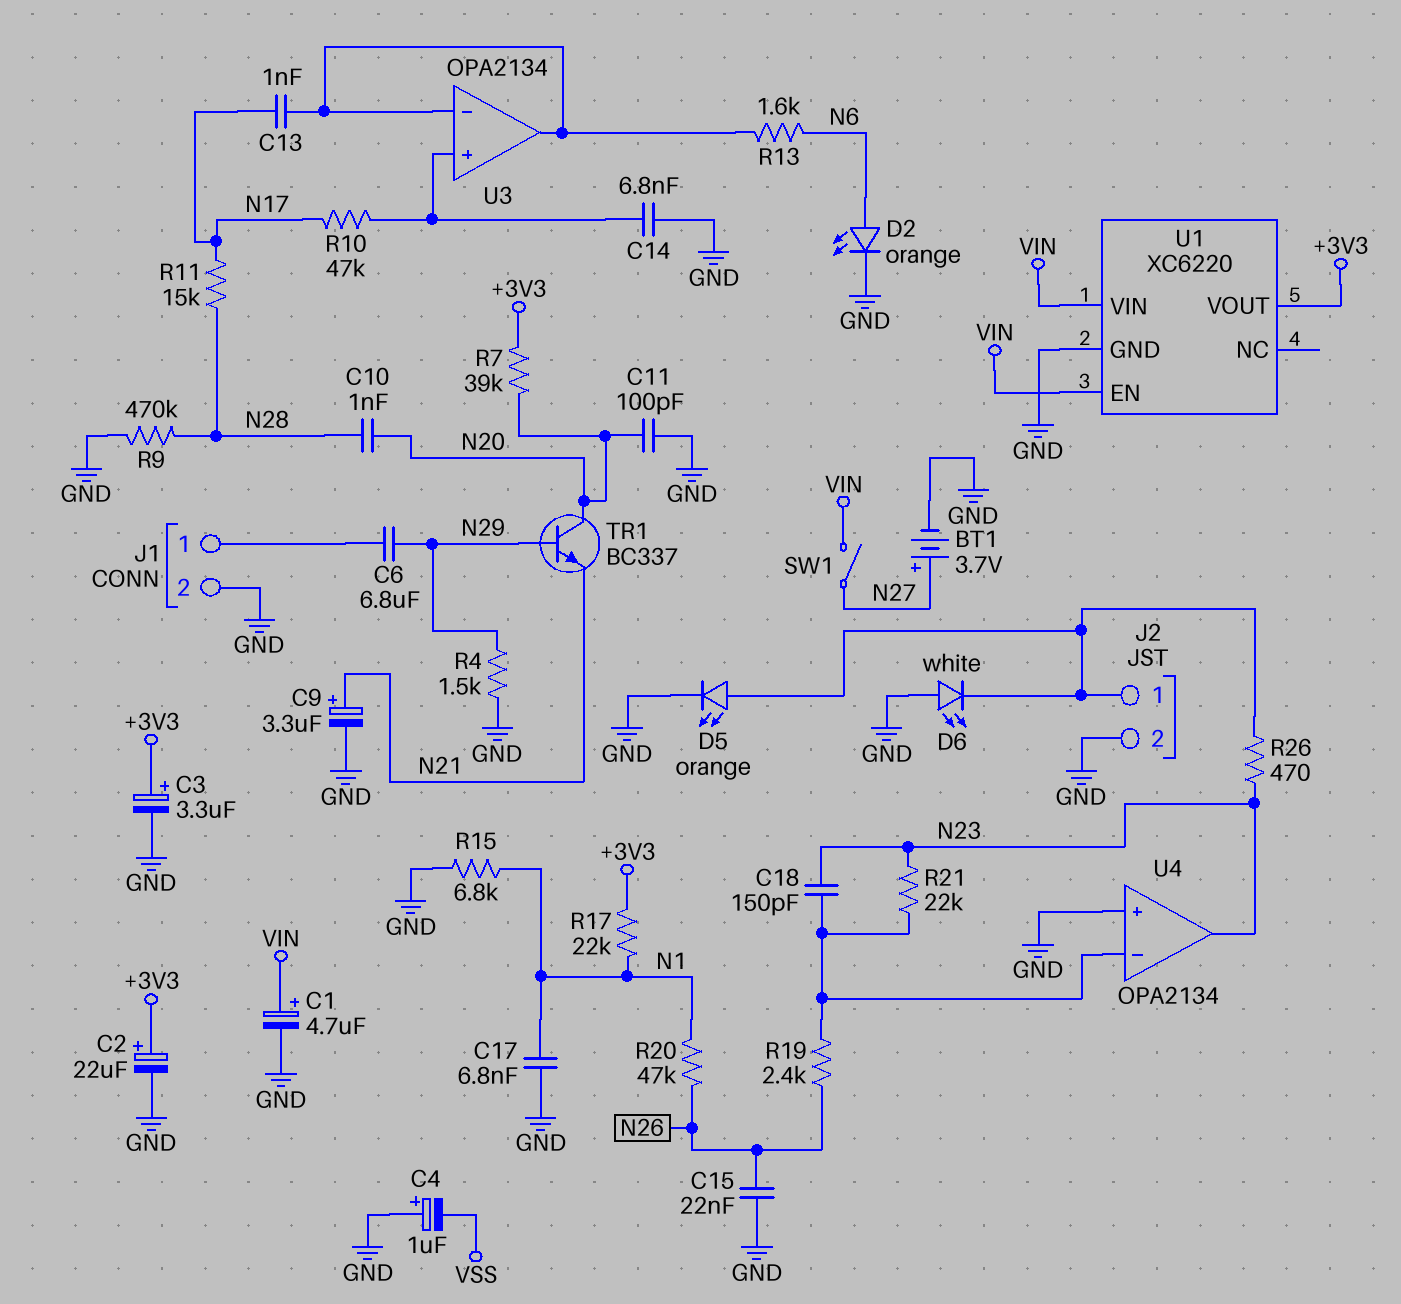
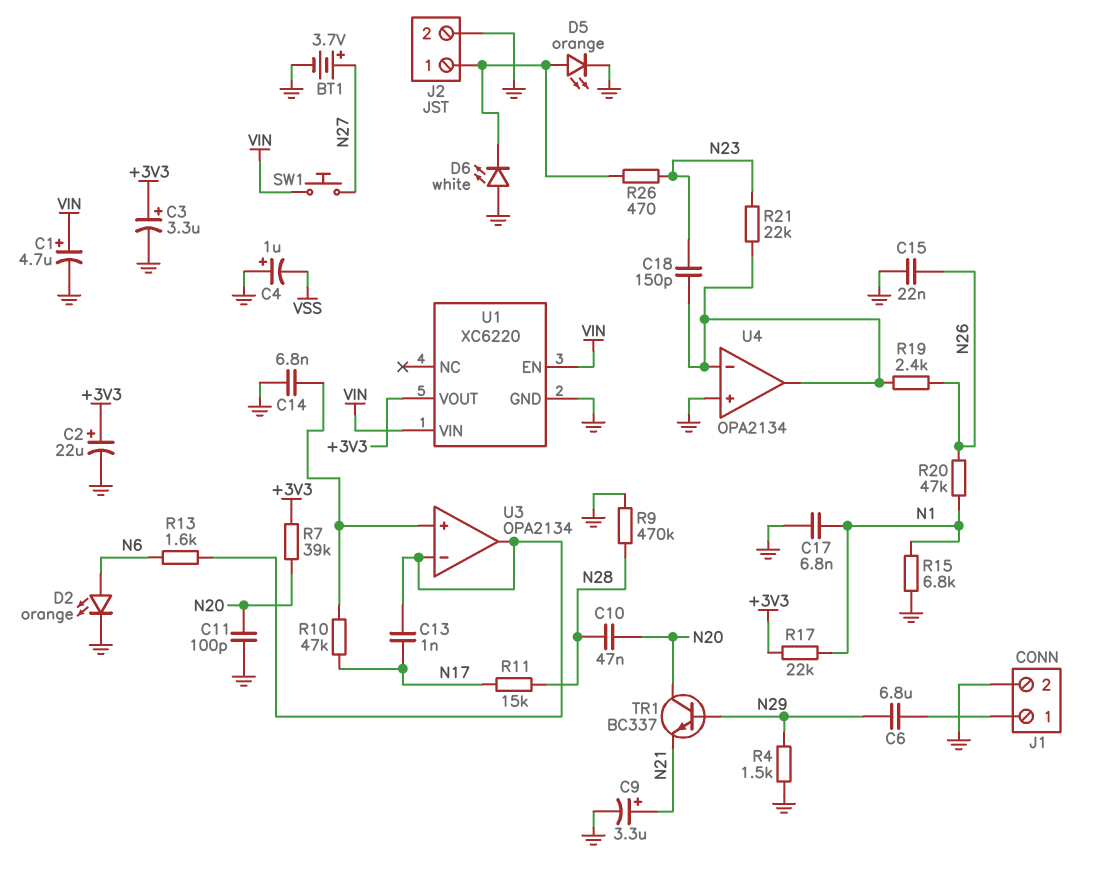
C10: 1nF (N20, N28) -> 47nF (N20, N28)
SW1: switch (N27, VIN) -> button (N27, VIN)
U4 pin out: N23 -> U4/in-

